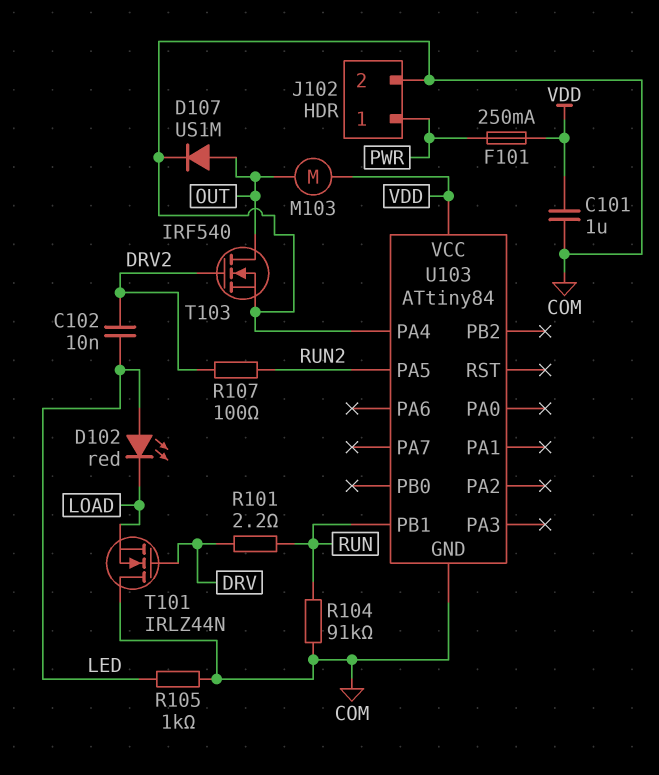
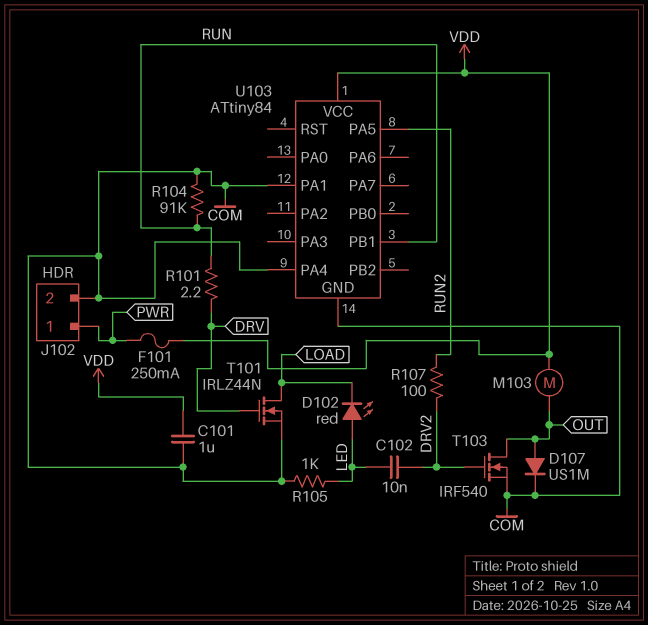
T101: NMOS IRLZ44N (G DRV, D COM, S LOAD) -> NMOS IRLZ44N (G DRV, D LOAD, S COM)
U103 pin PA1: none -> COM

